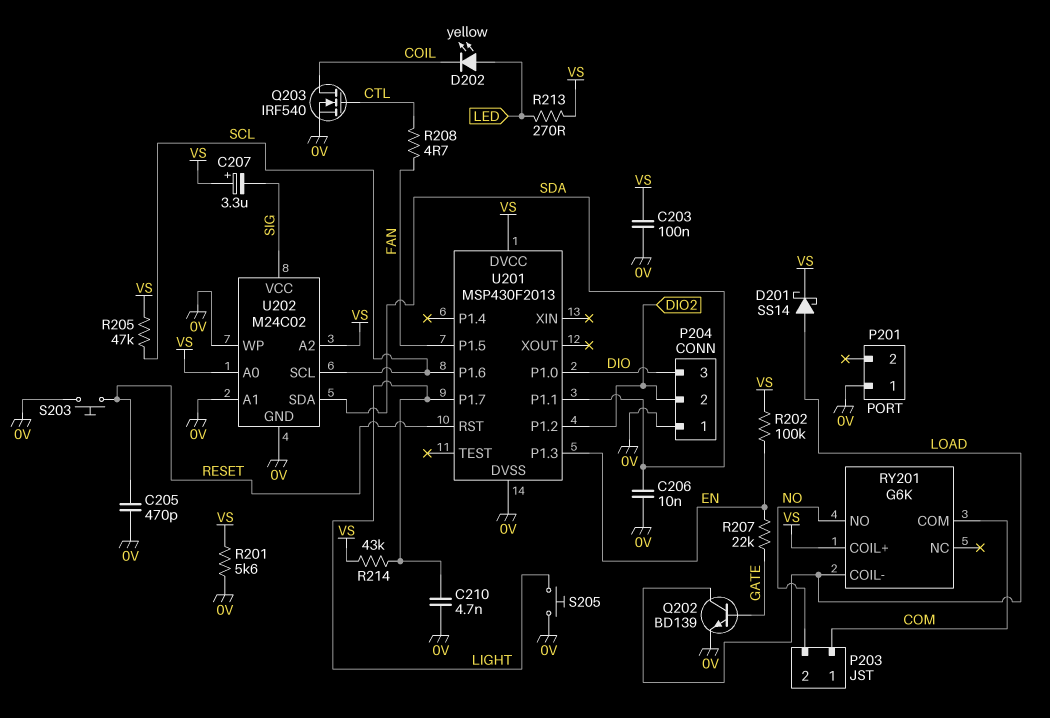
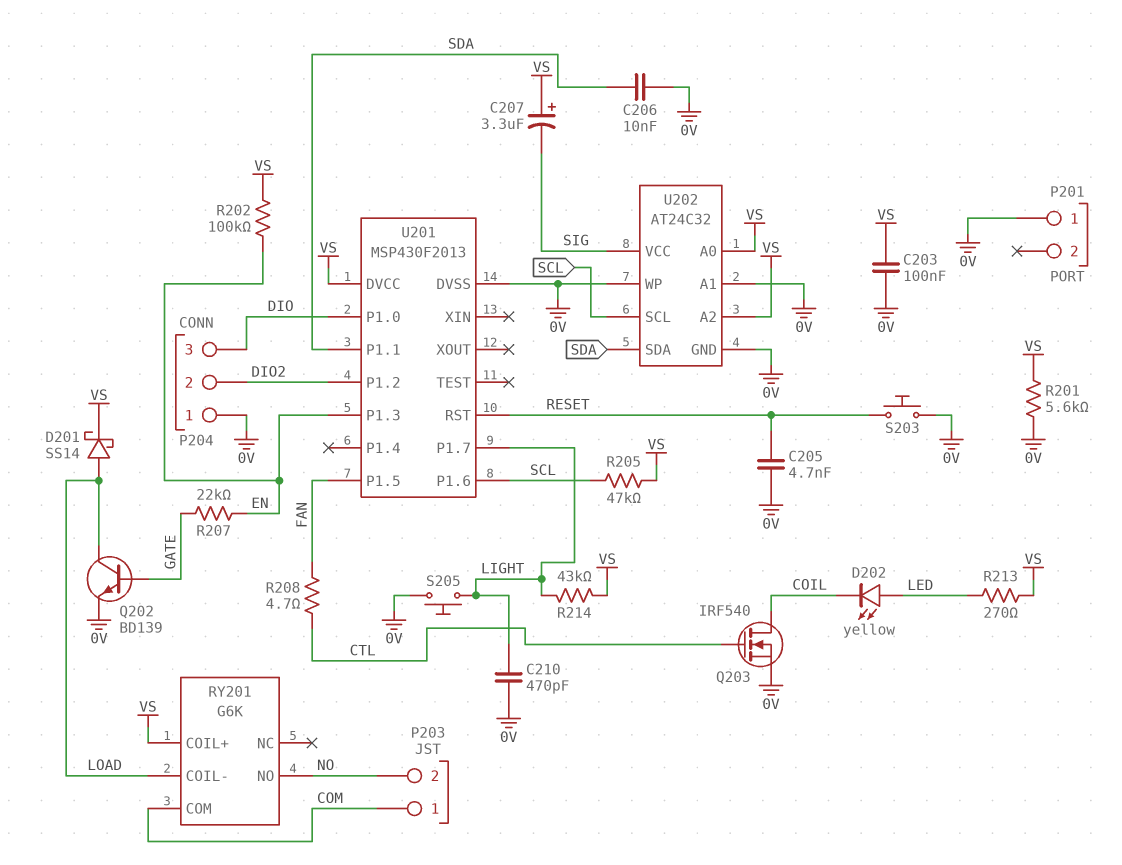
C205: 470pF (0V, RESET) -> 4.7nF (0V, RESET)
C210: 4.7nF (0V, LIGHT) -> 470pF (0V, LIGHT)
U202: M24C02 -> AT24C32

